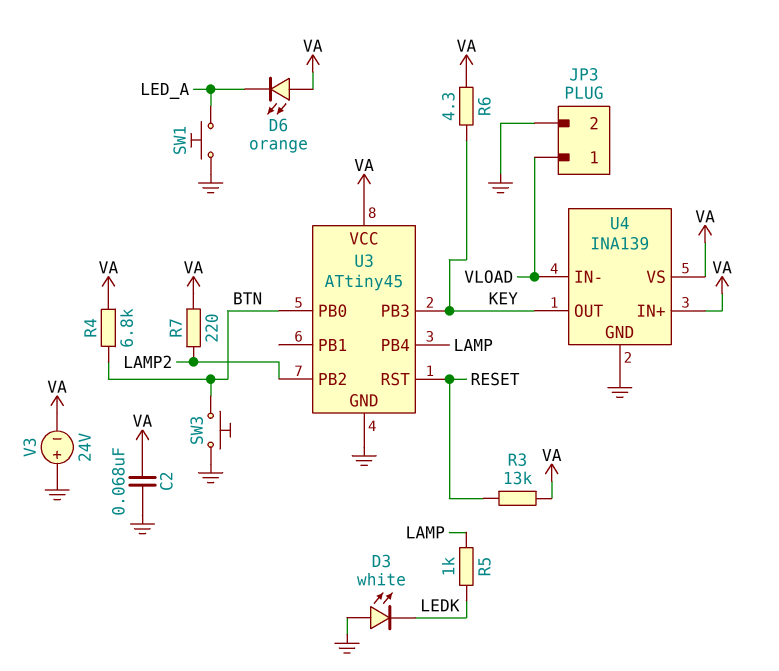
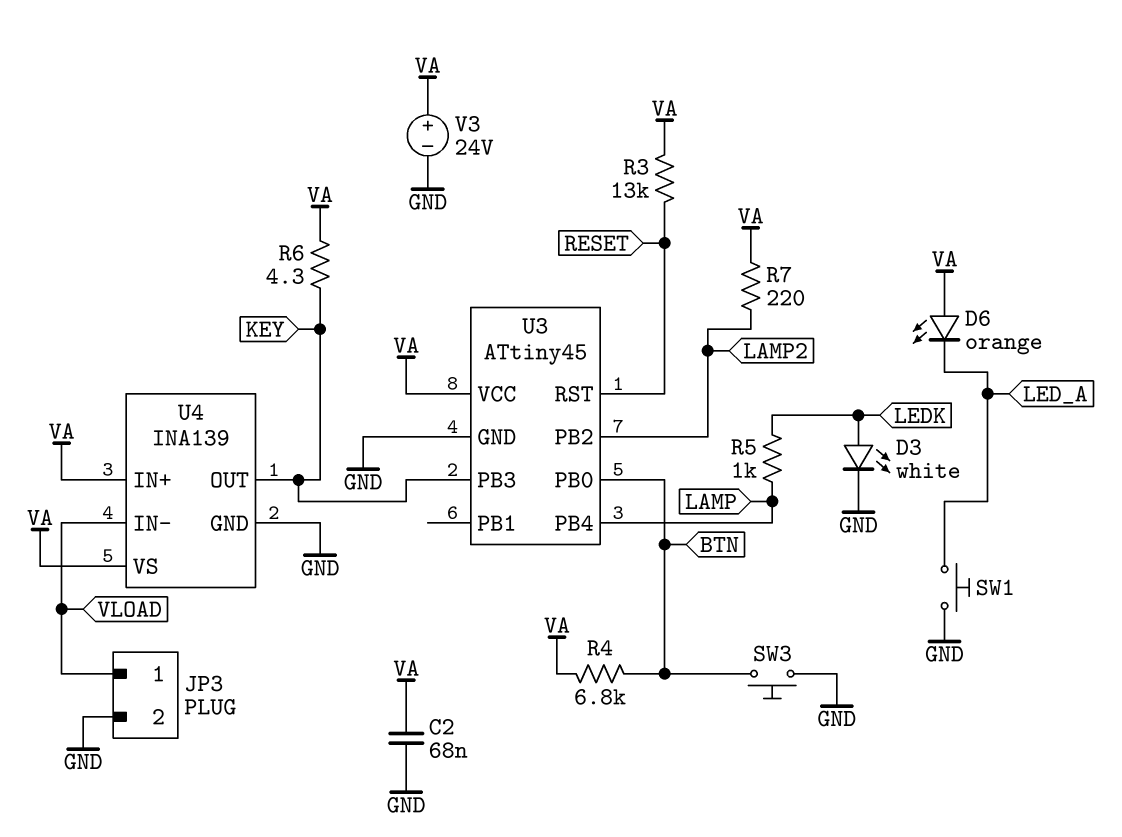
D3: LED white (A GND, K LEDK) -> LED white (A LEDK, K GND)
V3: 24V (plus GND, minus VA) -> 24V (plus VA, minus GND)

